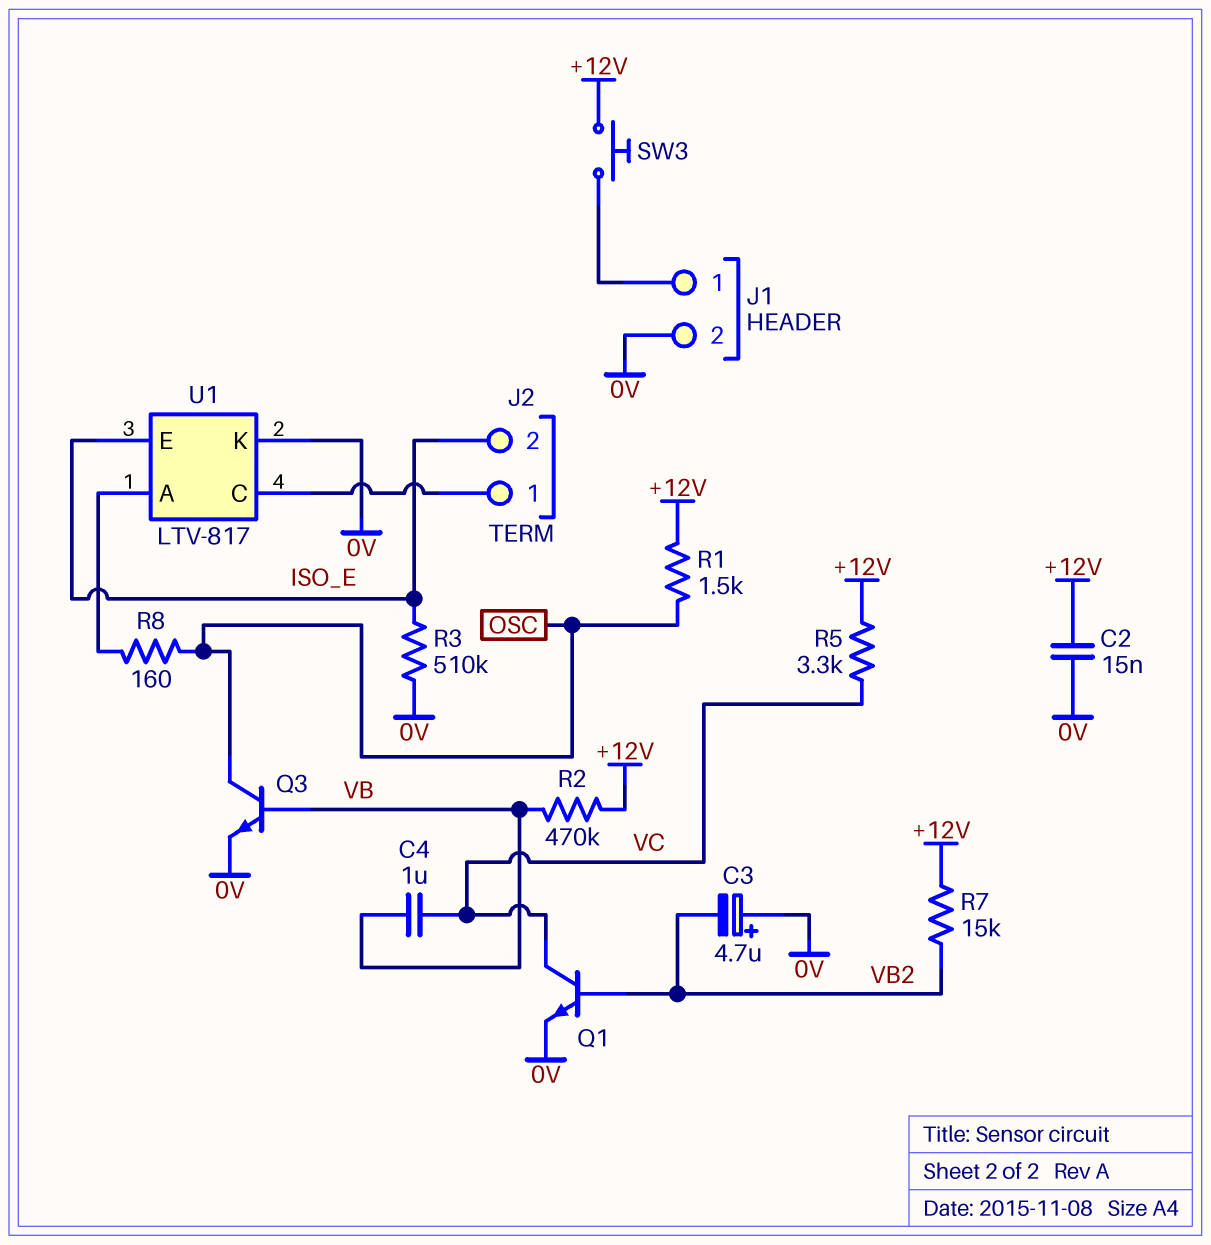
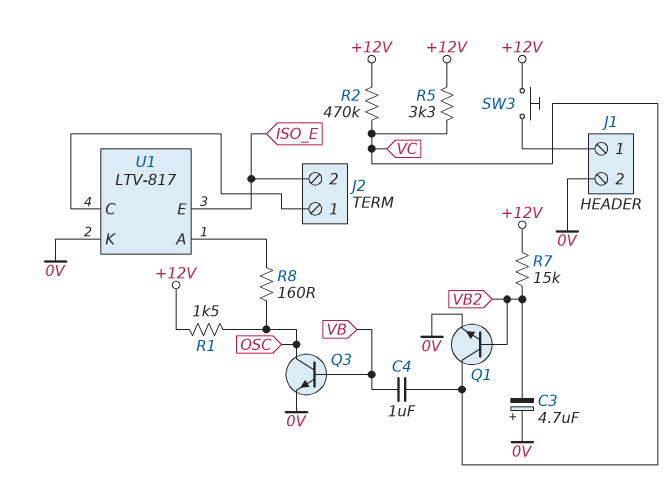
C2: 15nF (+12V, 0V) -> none
R2: 470k (+12V, VB) -> 470k (+12V, VC)
R3: 510k (0V, ISO_E) -> none

